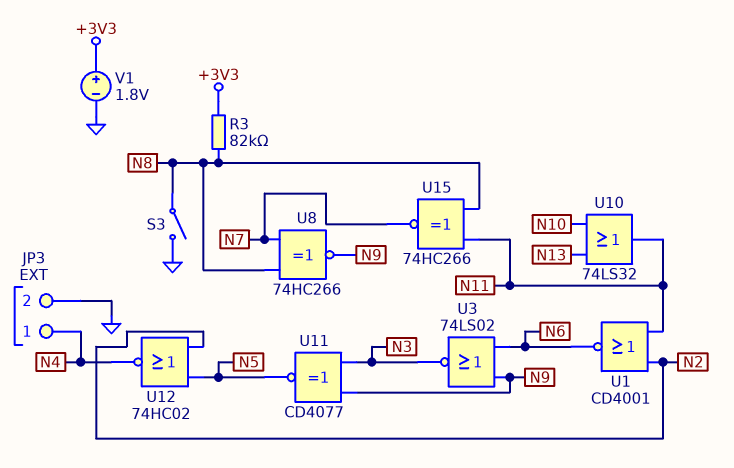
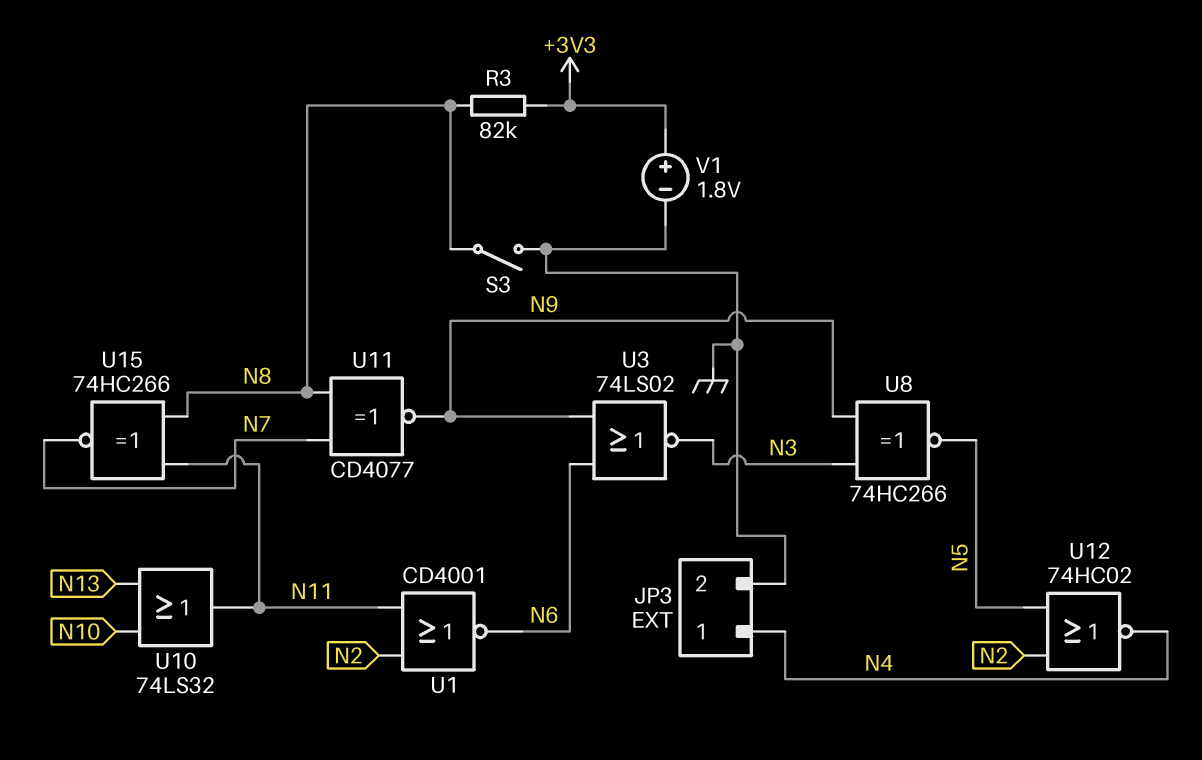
U8: XNOR 74HC266 (in N7, in N8, out N9) -> XNOR 74HC266 (in N3, in N9, out N5)
U11: XNOR CD4077 (in N3, in N9, out N5) -> XNOR CD4077 (in N7, in N8, out N9)

